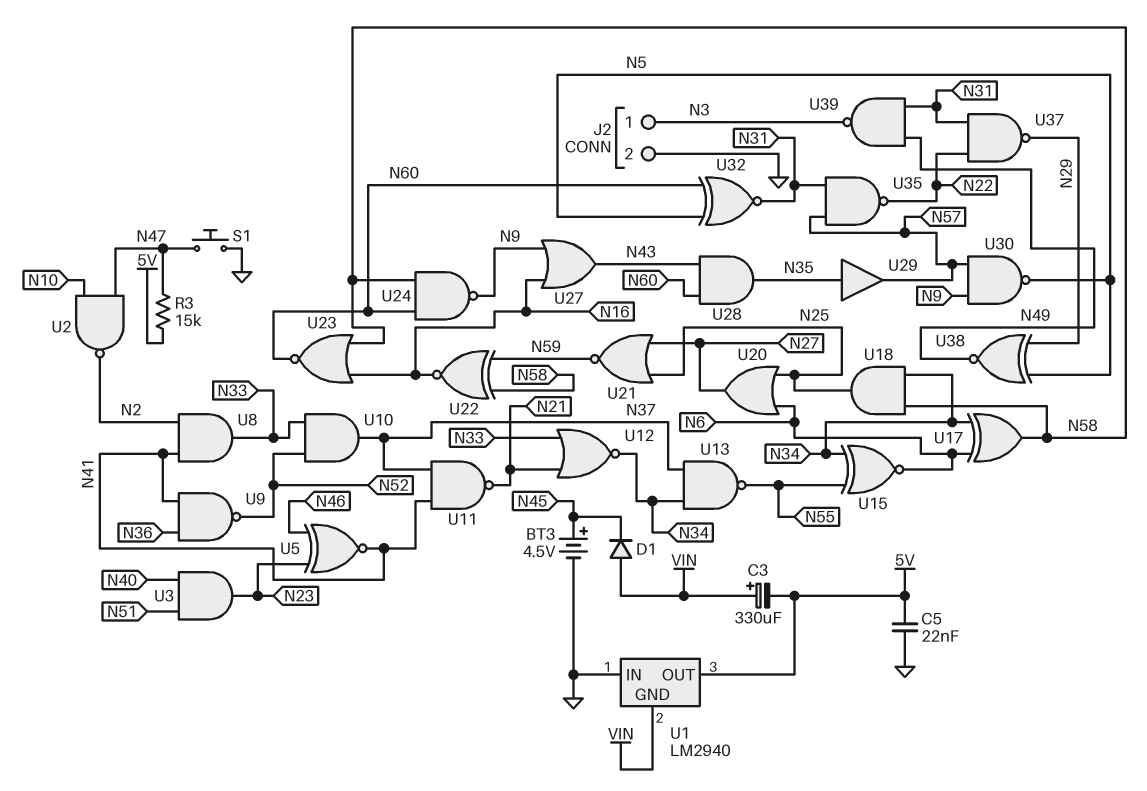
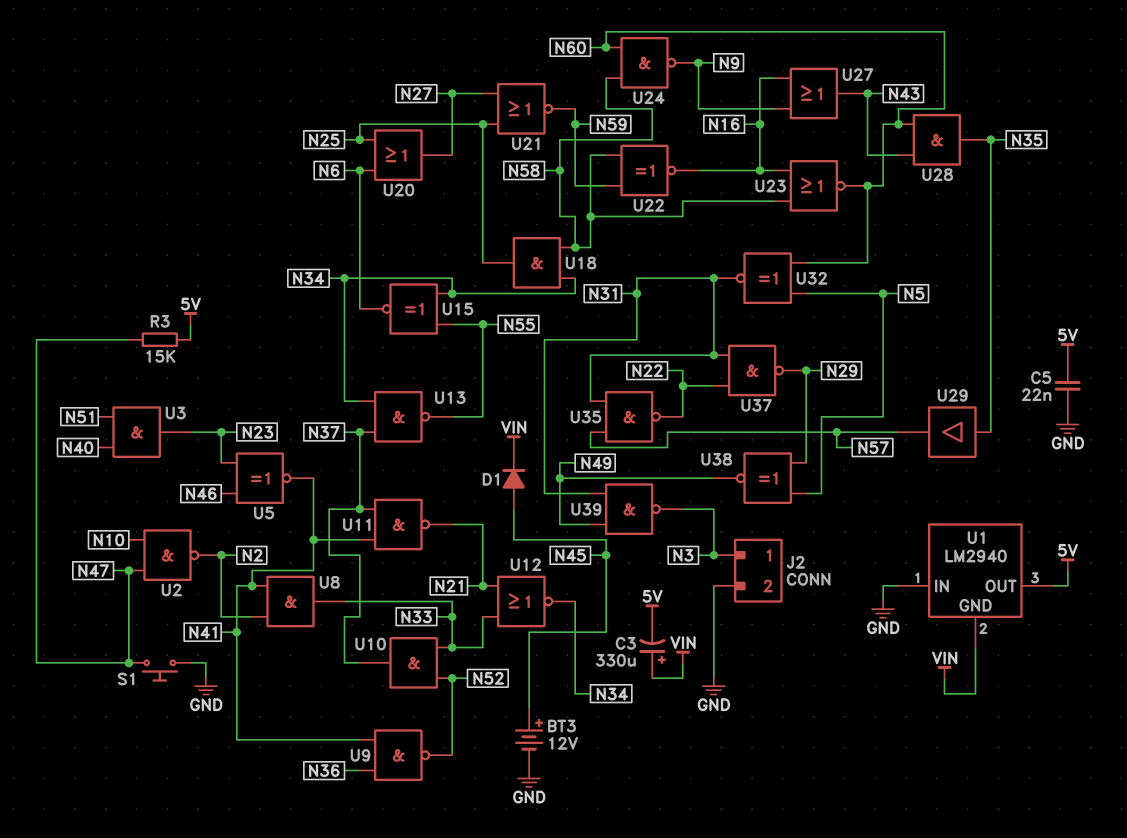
BT3: 4.5V (plus N45, minus GND) -> 12V (plus N45, minus GND)
D1: diode (A VIN, K N45) -> diode (A N45, K VIN)
U17: XOR (in N6, in N34, out N58) -> none
U30: NAND (in N9, in N57, out N5) -> none

